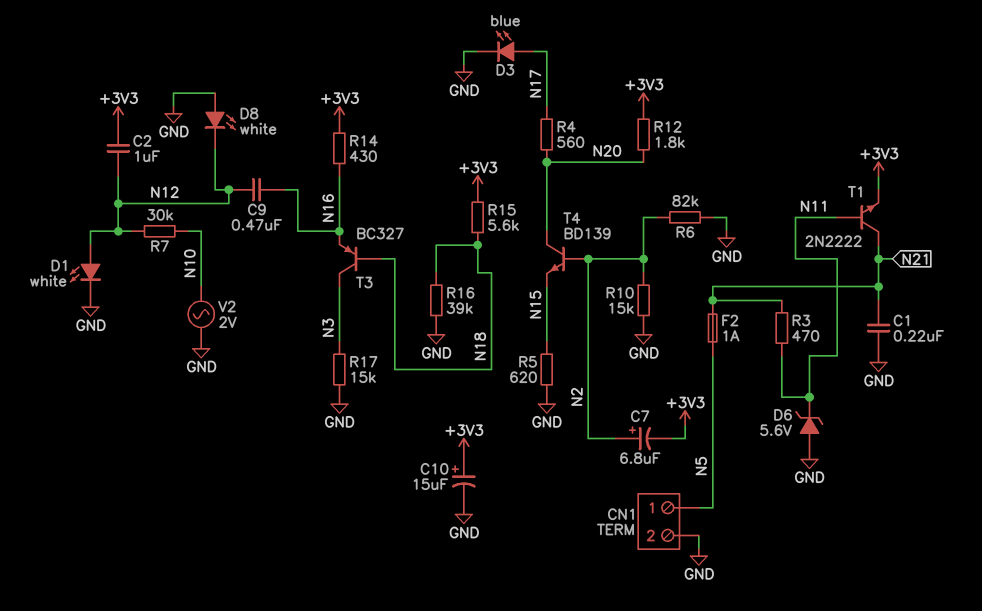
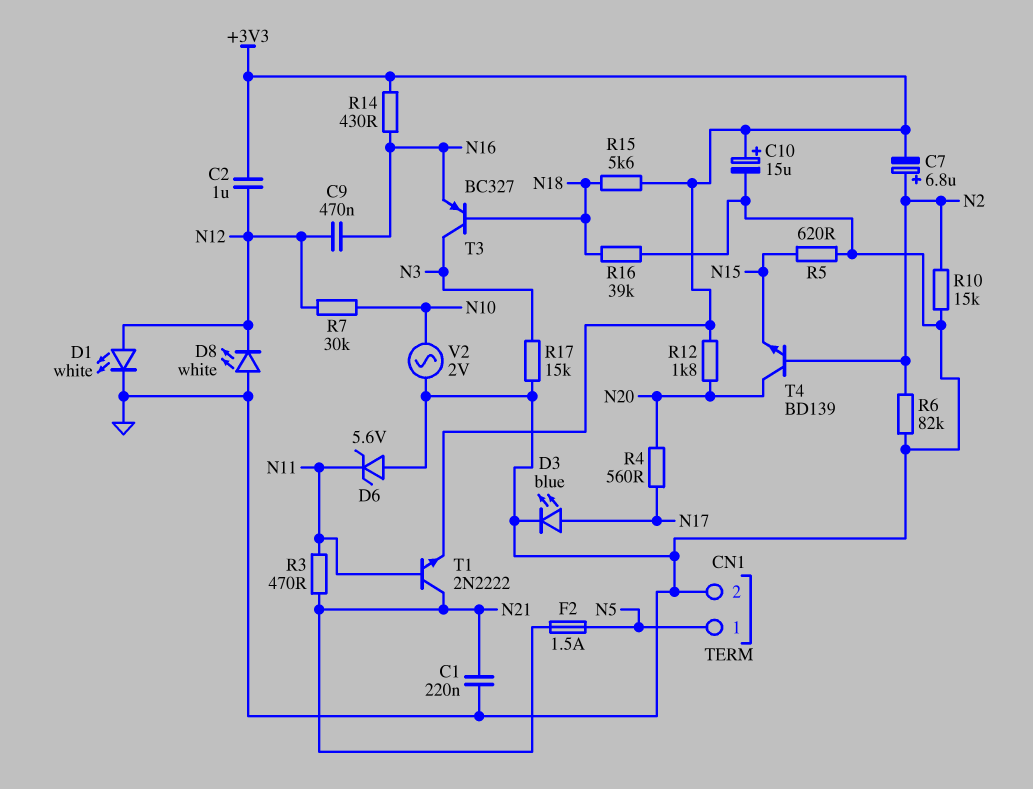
F2: 1A (N5, N21) -> 1.5A (N5, N21)

